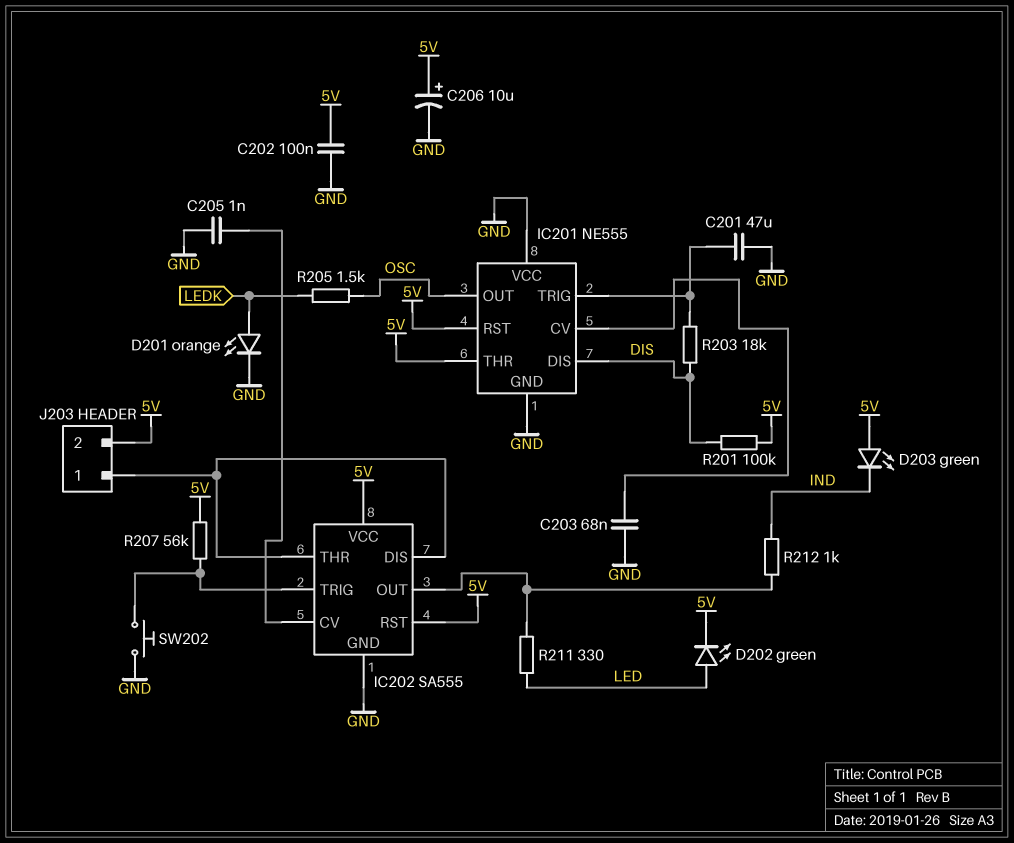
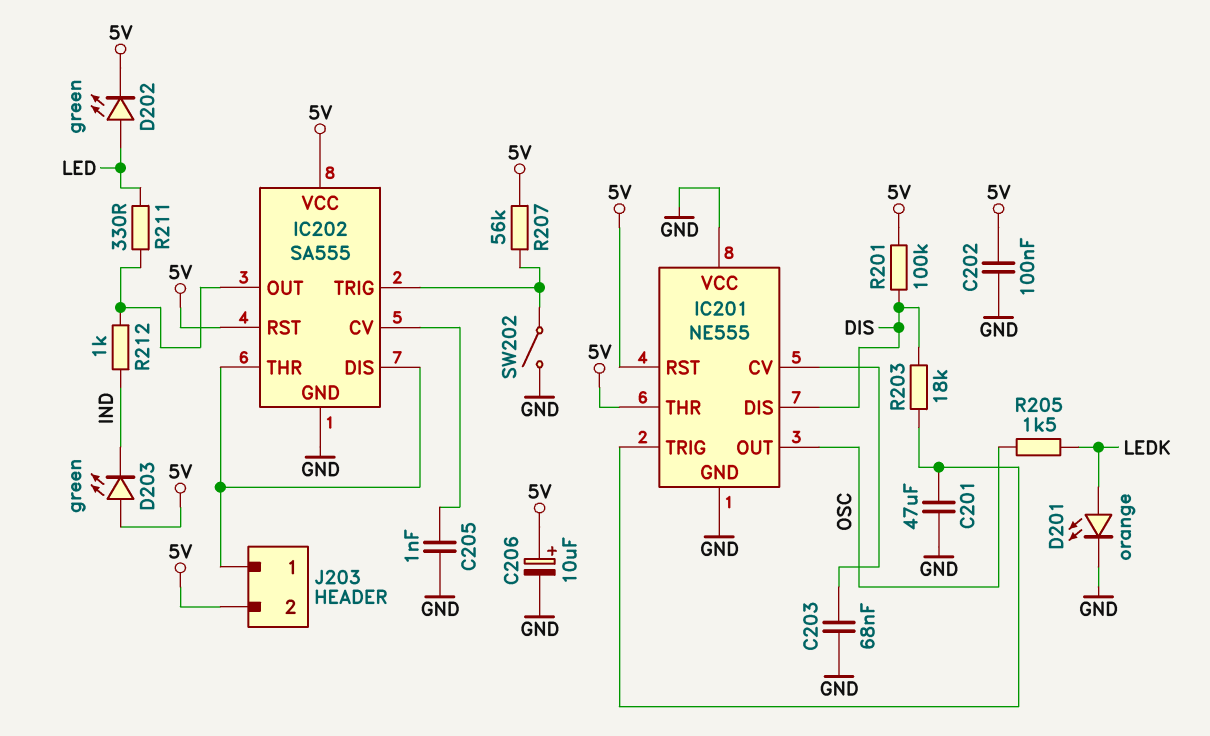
SW202: button (GND, IC202/TRIG) -> switch (GND, IC202/TRIG)

